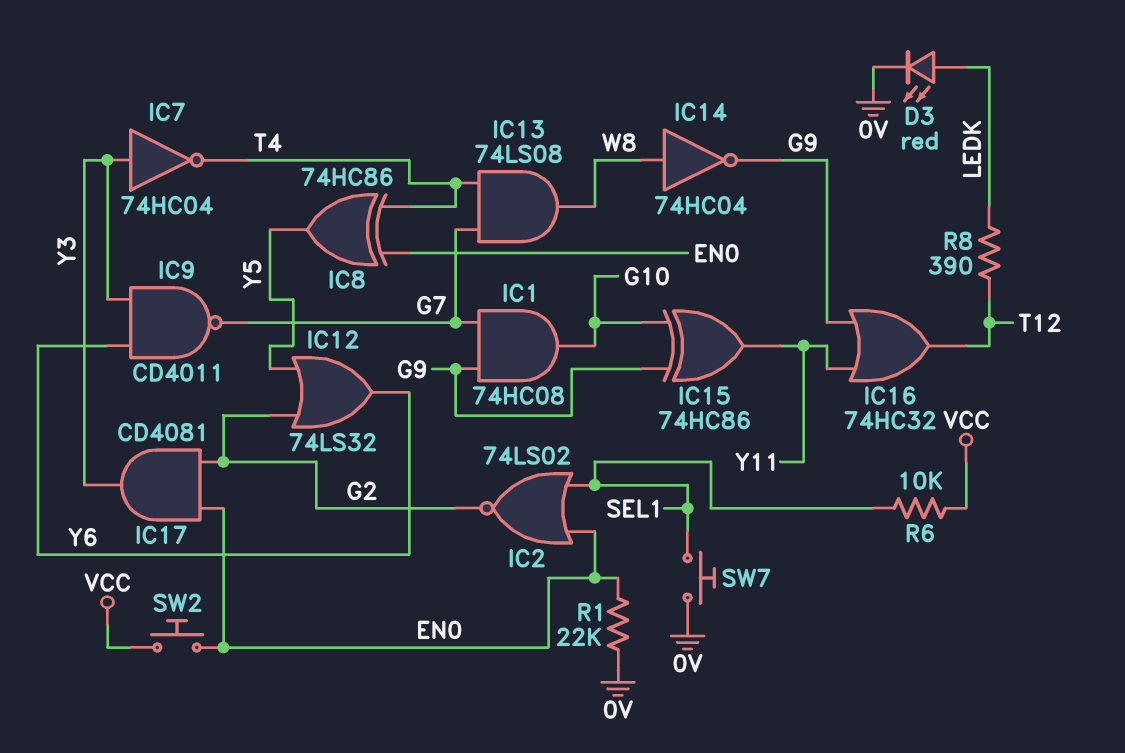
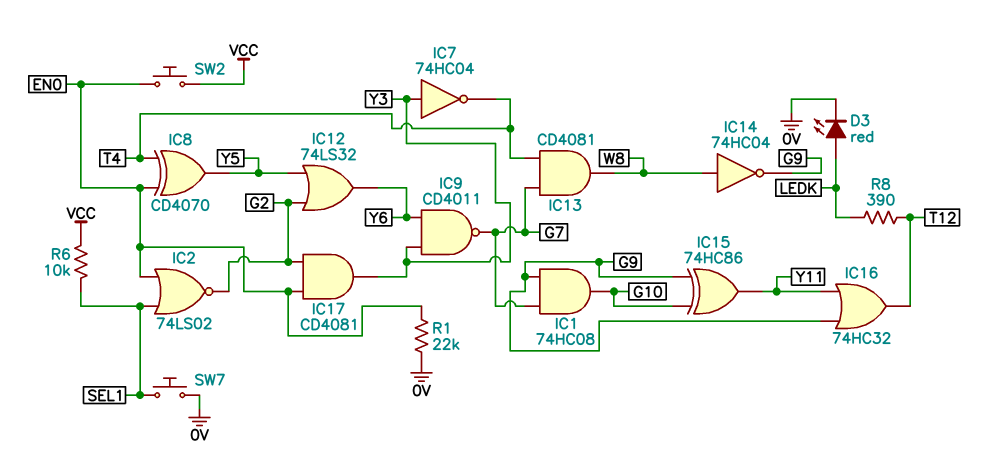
IC8: XOR 74HC86 (in EN0, in T4, out Y5) -> XOR CD4070 (in EN0, in T4, out Y5)
IC13: AND 74LS08 (in G7, in T4, out W8) -> AND CD4081 (in G7, in T4, out W8)

